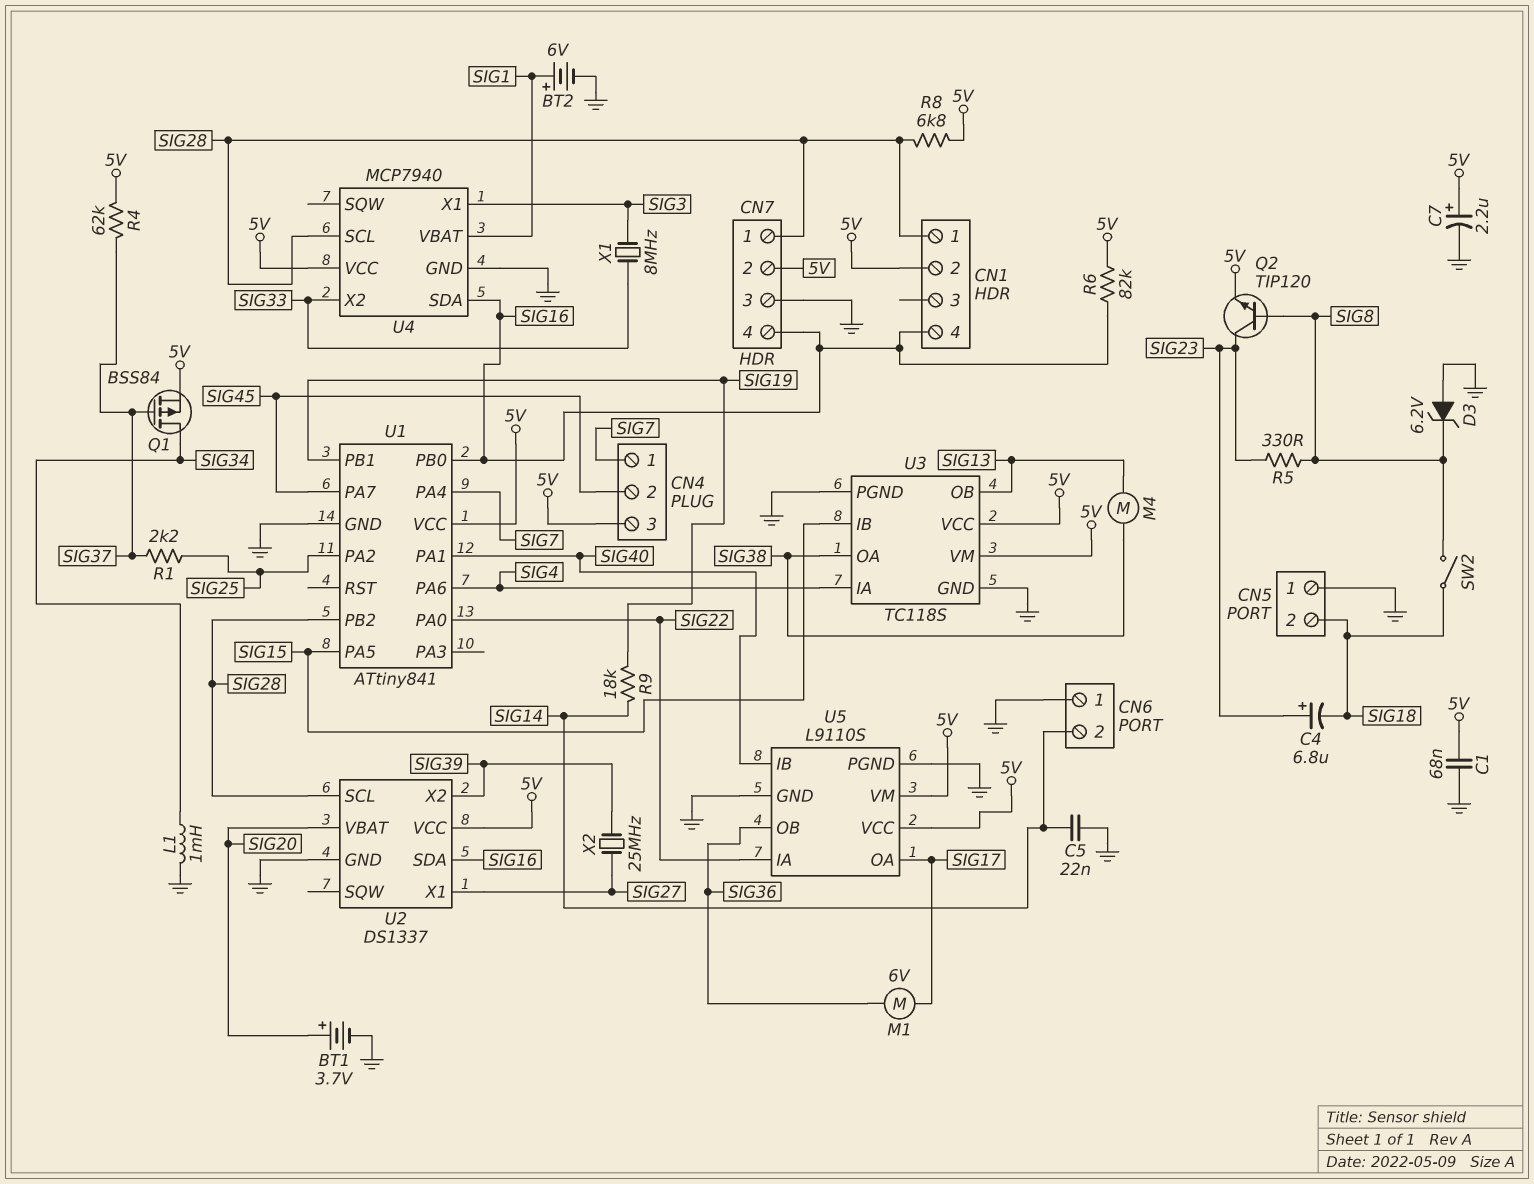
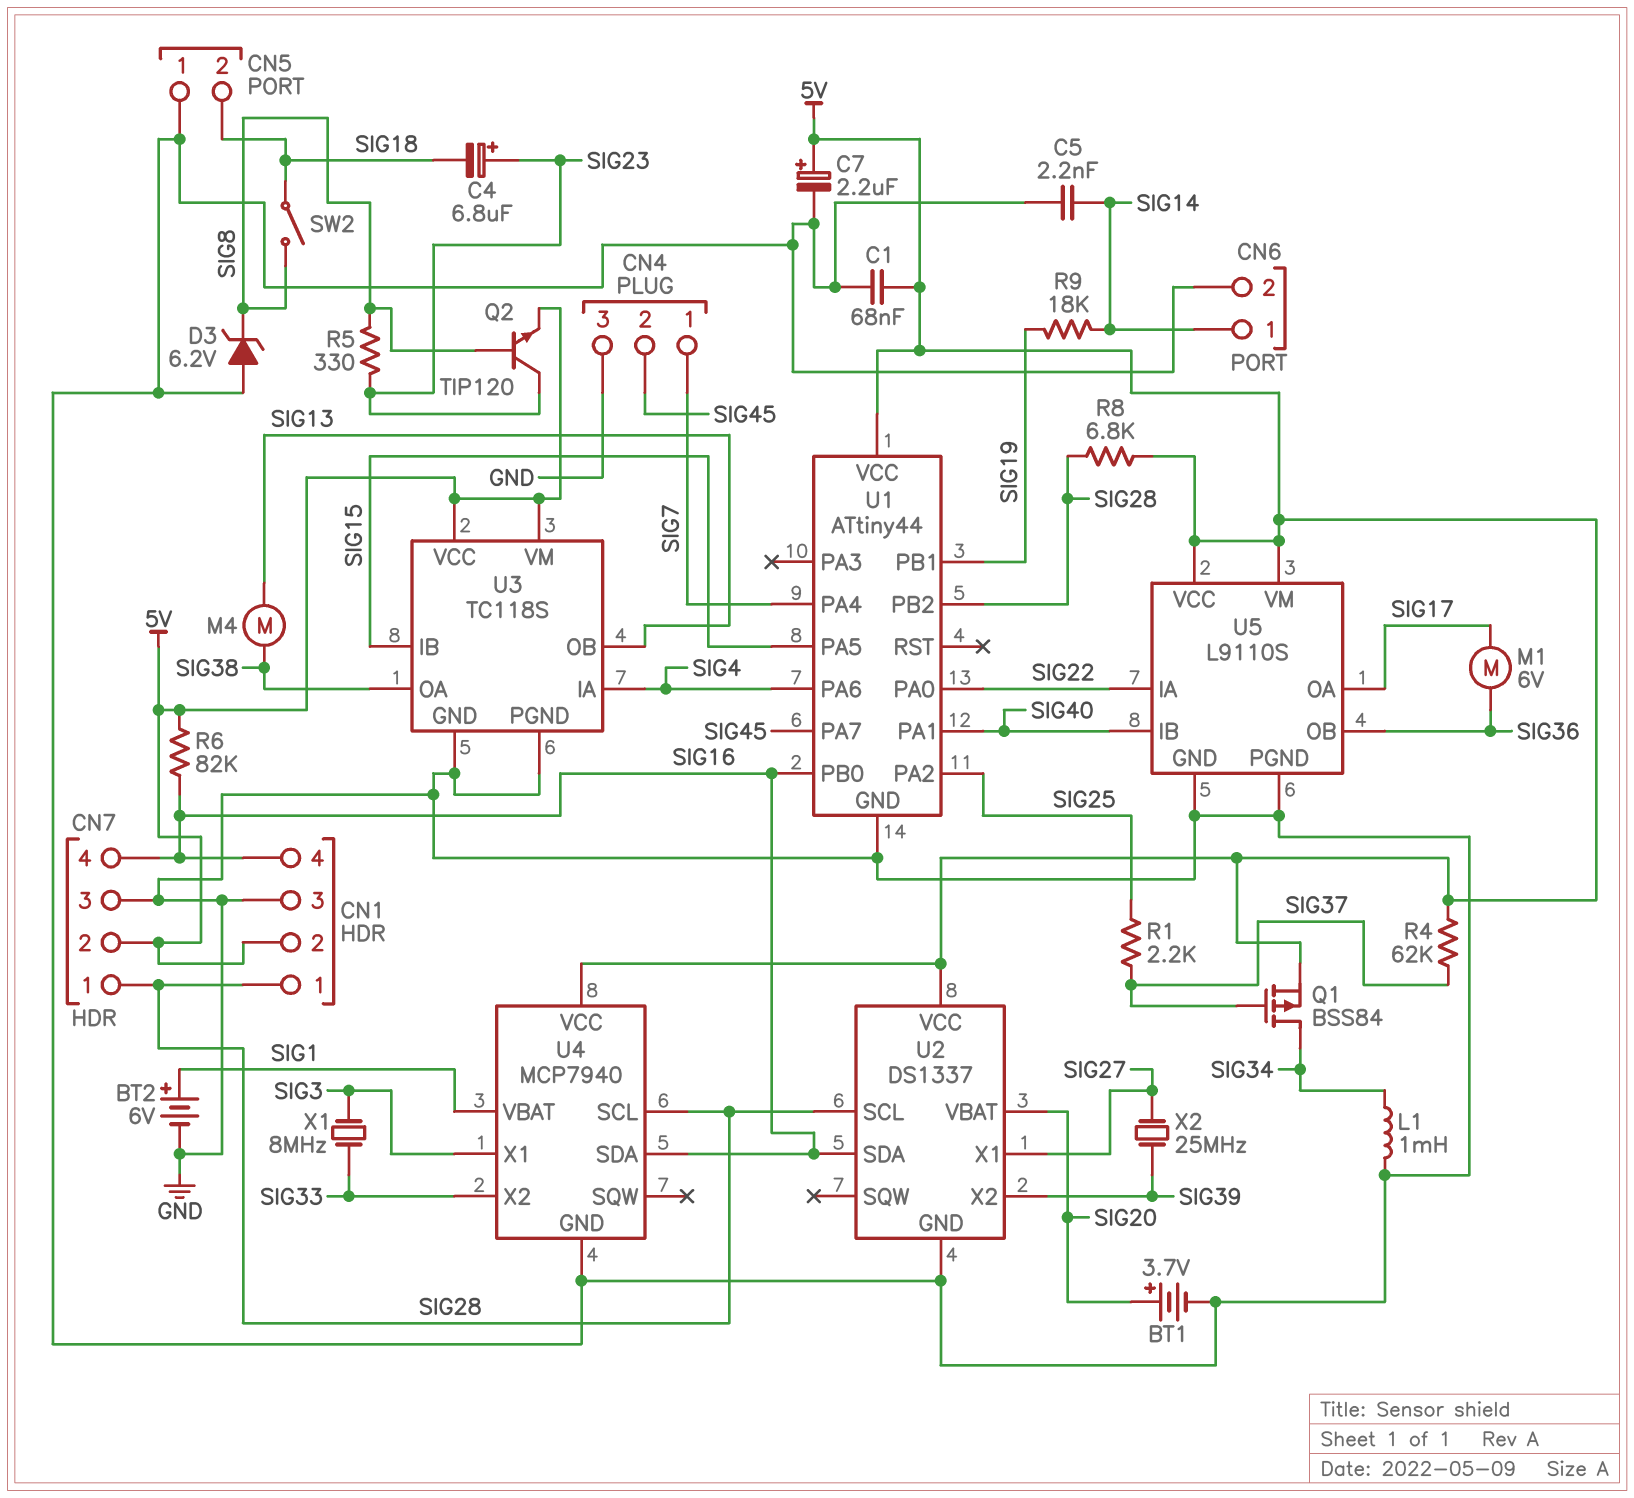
C5: 22nF (GND, SIG14) -> 2.2nF (GND, SIG14)
CN1 pin 3: none -> GND
CN4 pin 3: 5V -> GND
CN6 pin 1: GND -> SIG14
CN6 pin 2: SIG14 -> GND
U1: ATtiny841 -> ATtiny44

